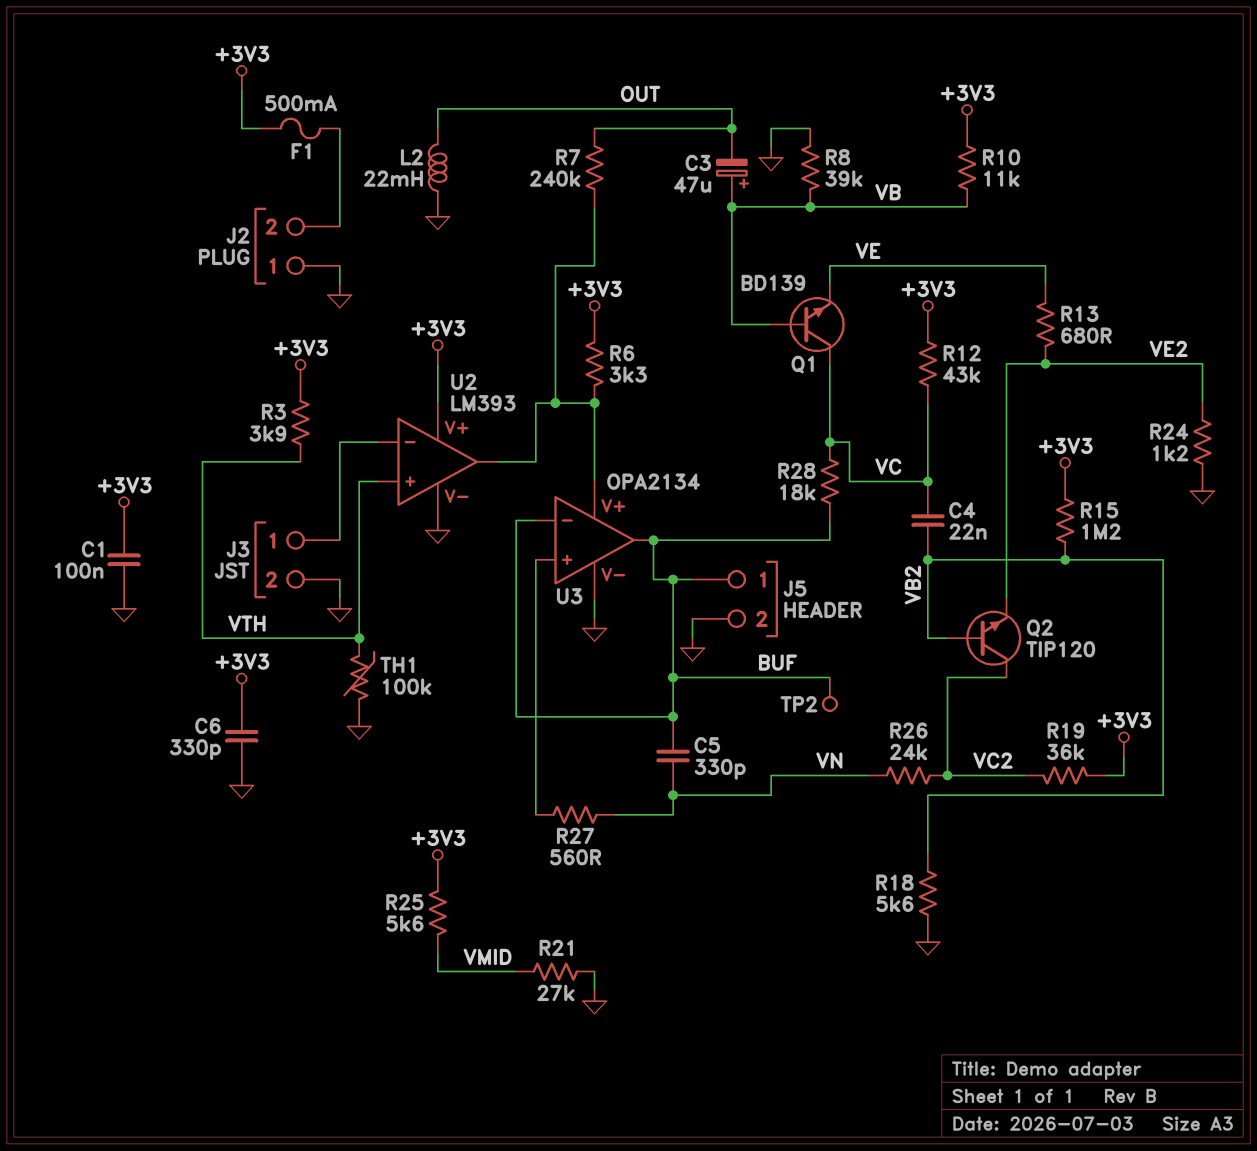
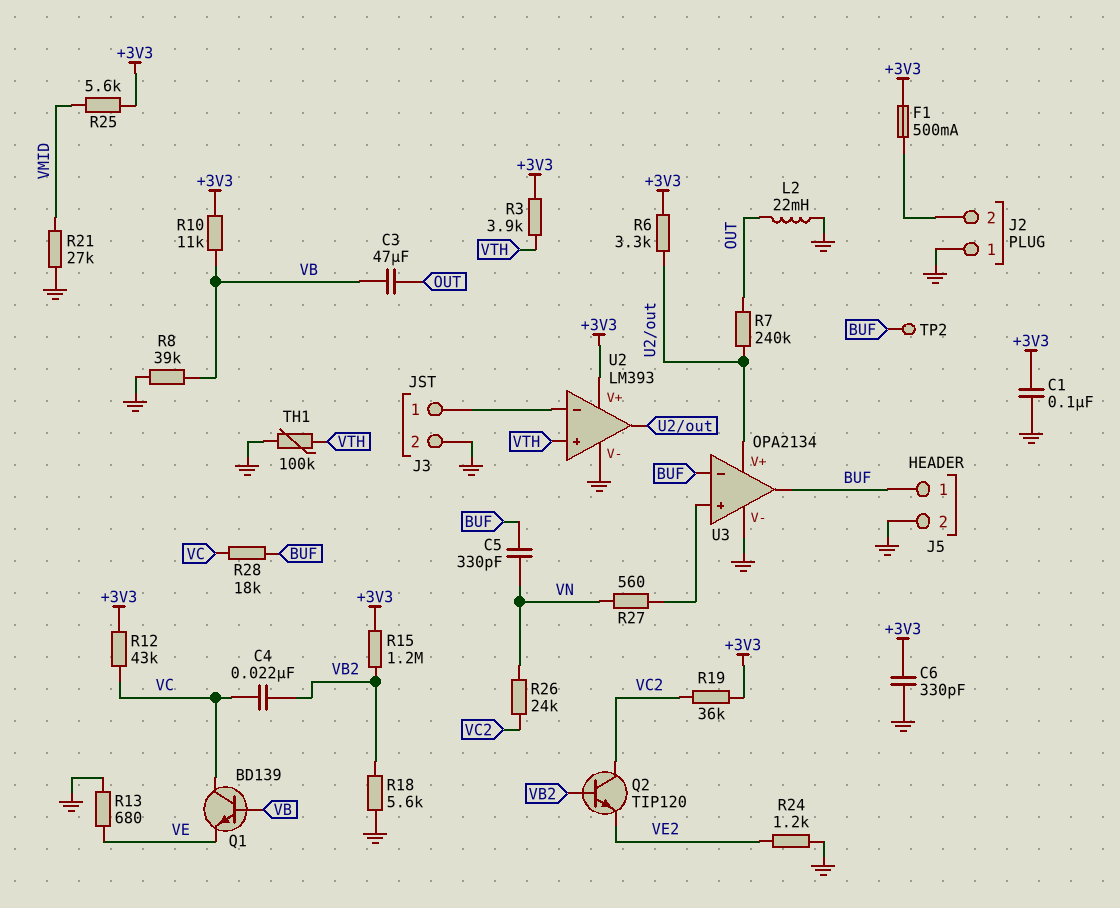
C3: 47uF (plus VB, minus OUT) -> 47uF (OUT, VB)
R13: 680 (VE, VE2) -> 680 (GND, VE)

